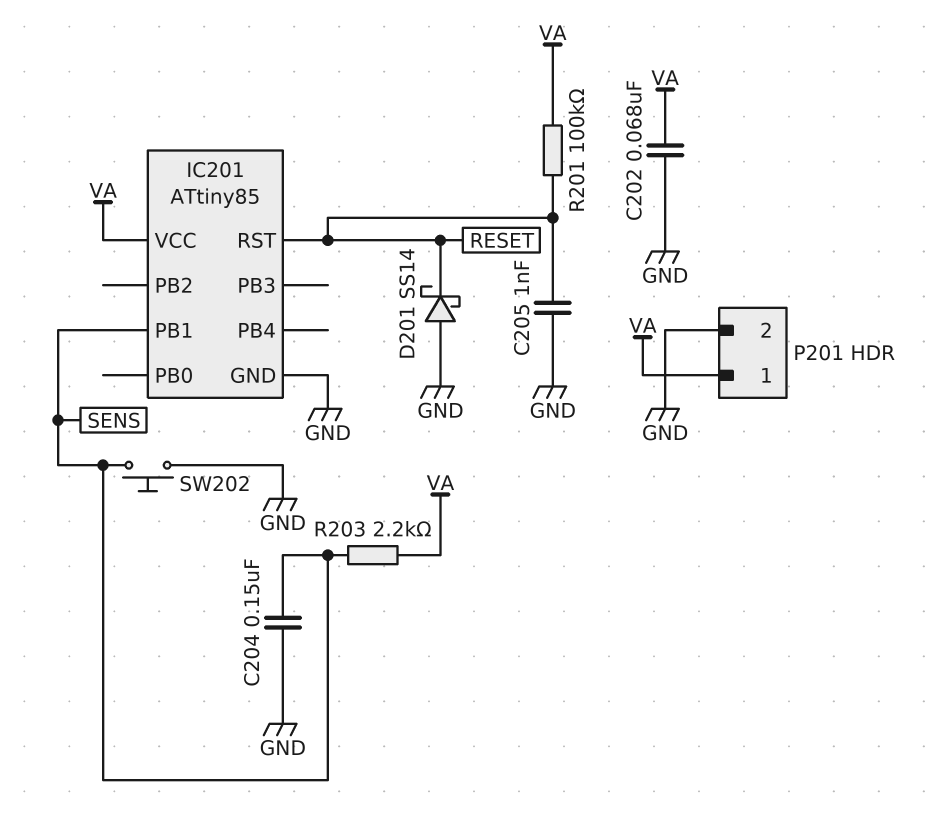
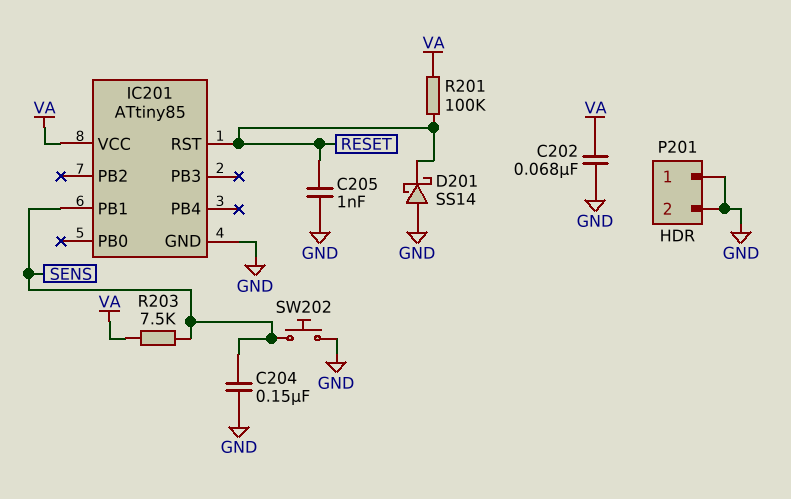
P201 pin 1: VA -> GND
R203: 2.2k (SENS, VA) -> 7.5k (SENS, VA)

